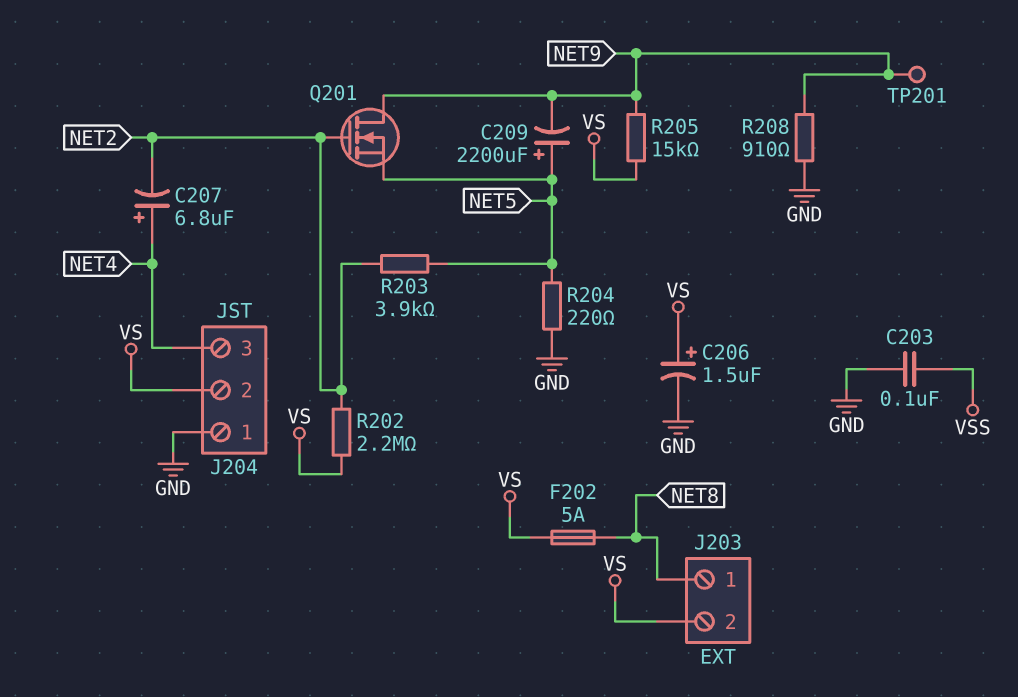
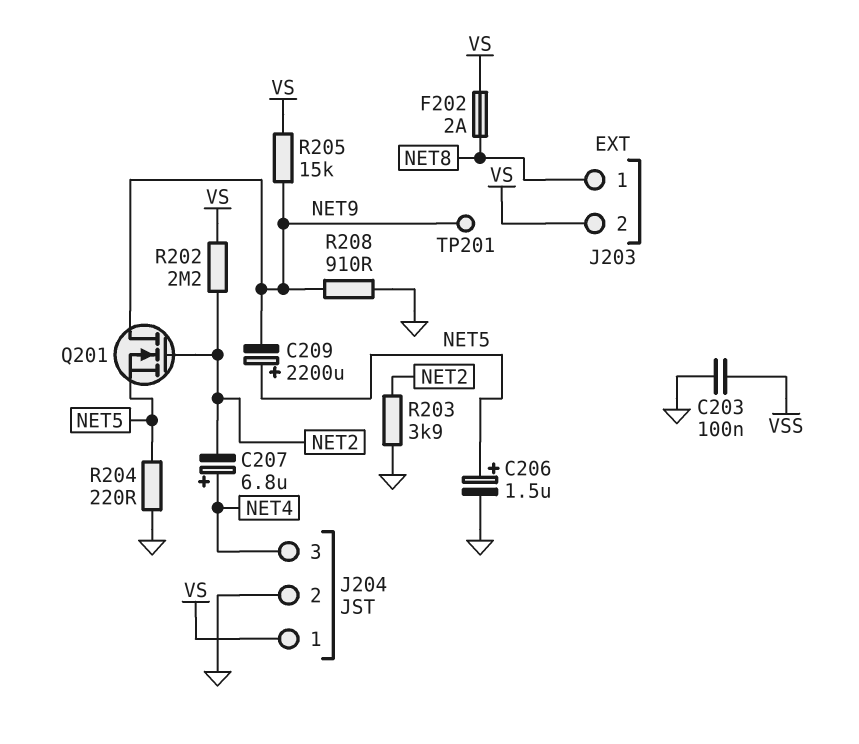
C206: 1.5uF (plus VS, minus GND) -> 1.5uF (plus NET5, minus GND)
F202: 5A (NET8, VS) -> 2A (NET8, VS)
J204 pin 1: GND -> VS
J204 pin 2: VS -> GND
R203: 3.9k (NET2, NET5) -> 3.9k (GND, NET2)

